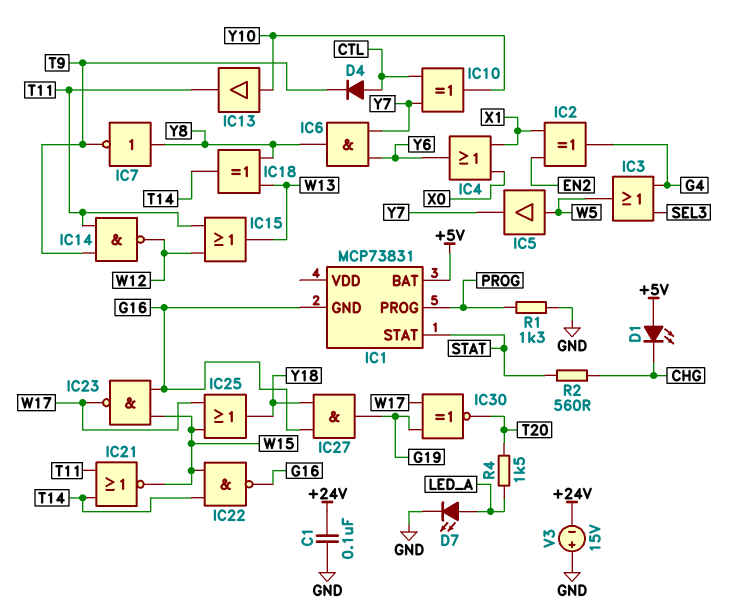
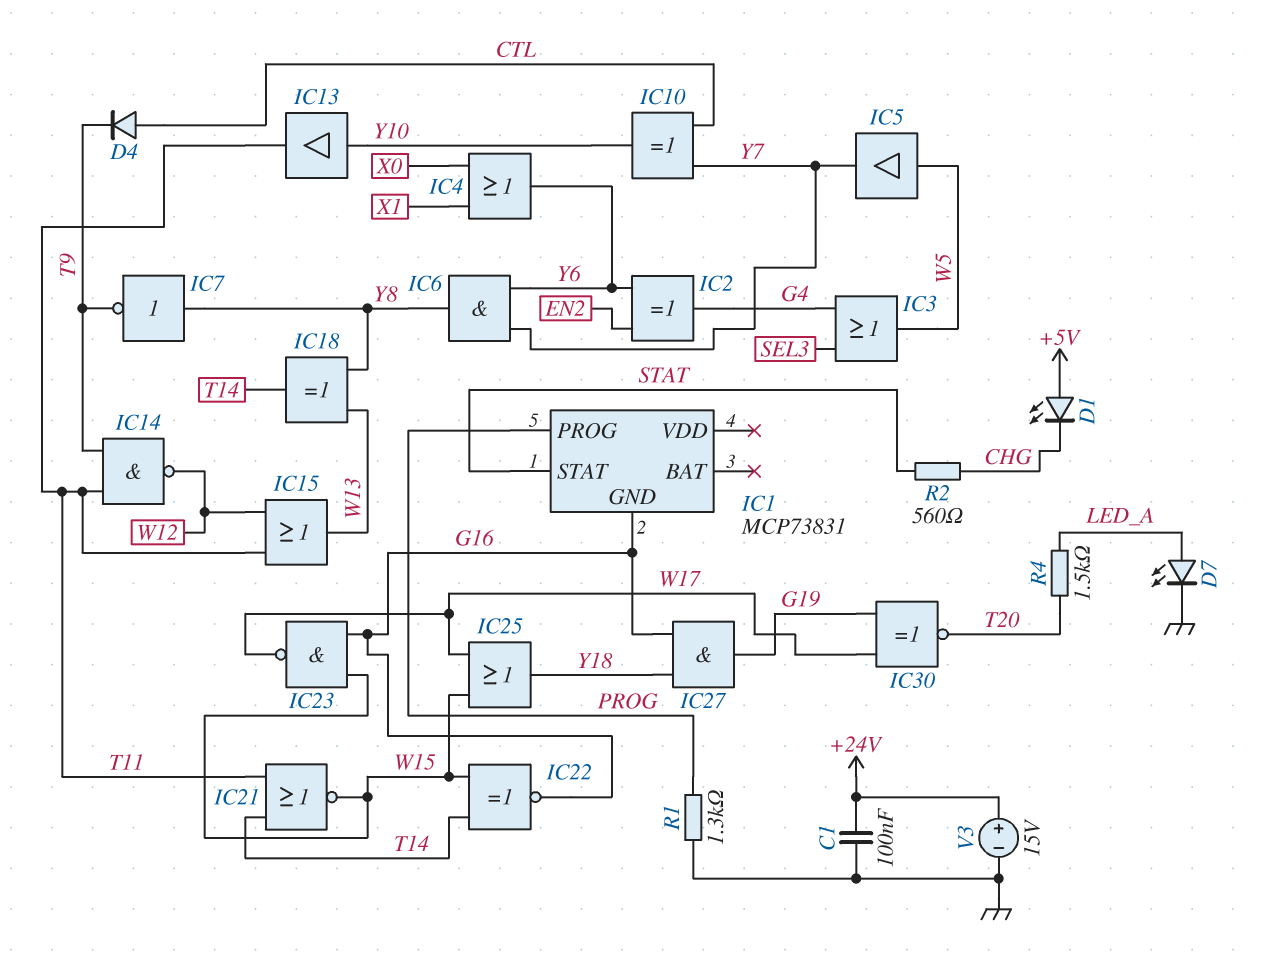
IC1 pin BAT: +5V -> none
IC2: XOR (in EN2, in X1, out G4) -> XOR (in EN2, in Y6, out G4)
IC22: NAND (in T14, in W15, out G16) -> XNOR (in T14, in W15, out G16)
V3: 15V (plus GND, minus +24V) -> 15V (plus +24V, minus GND)

